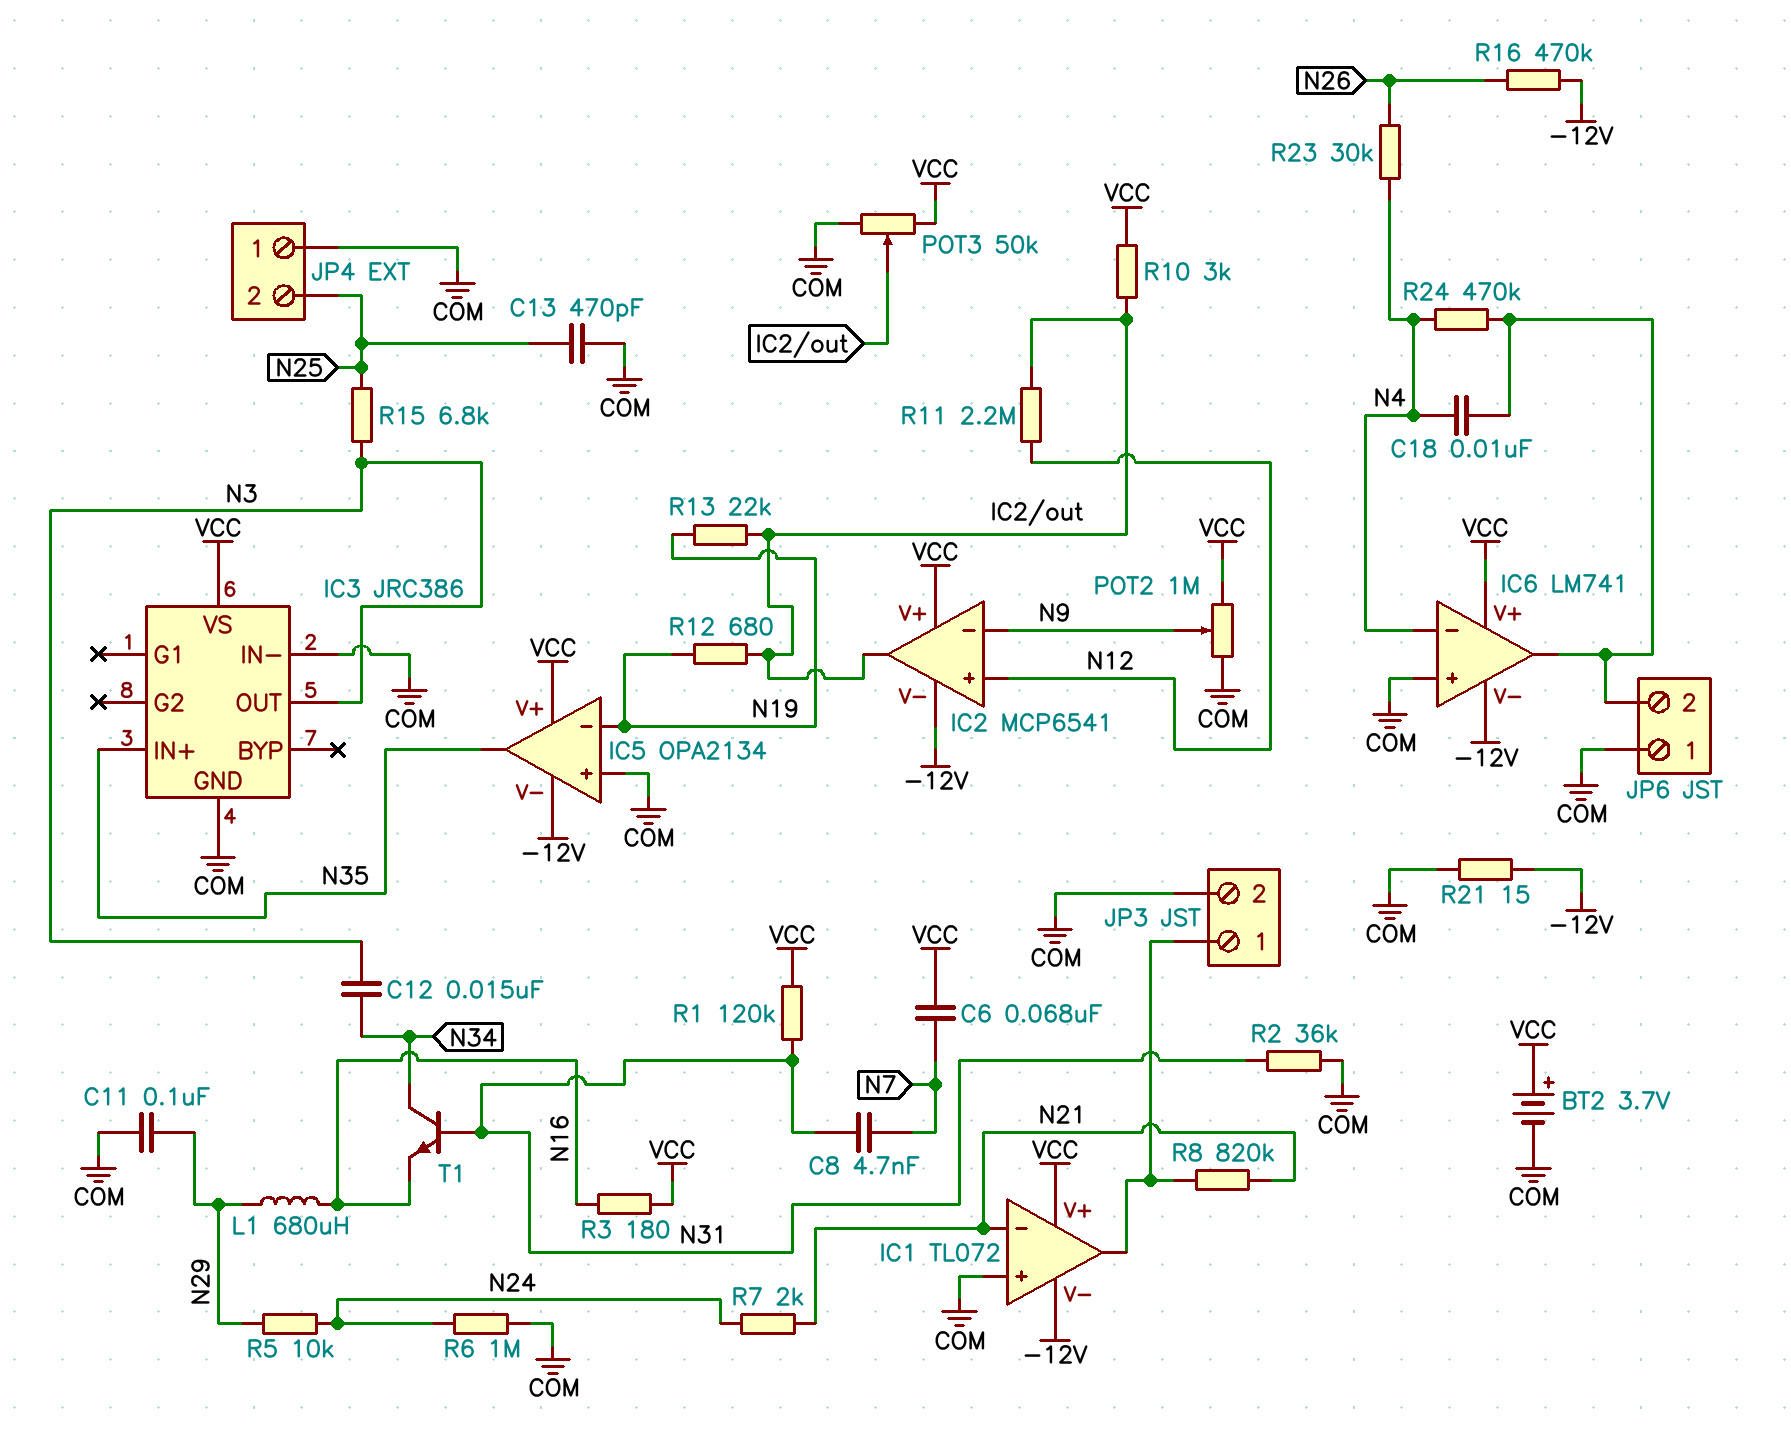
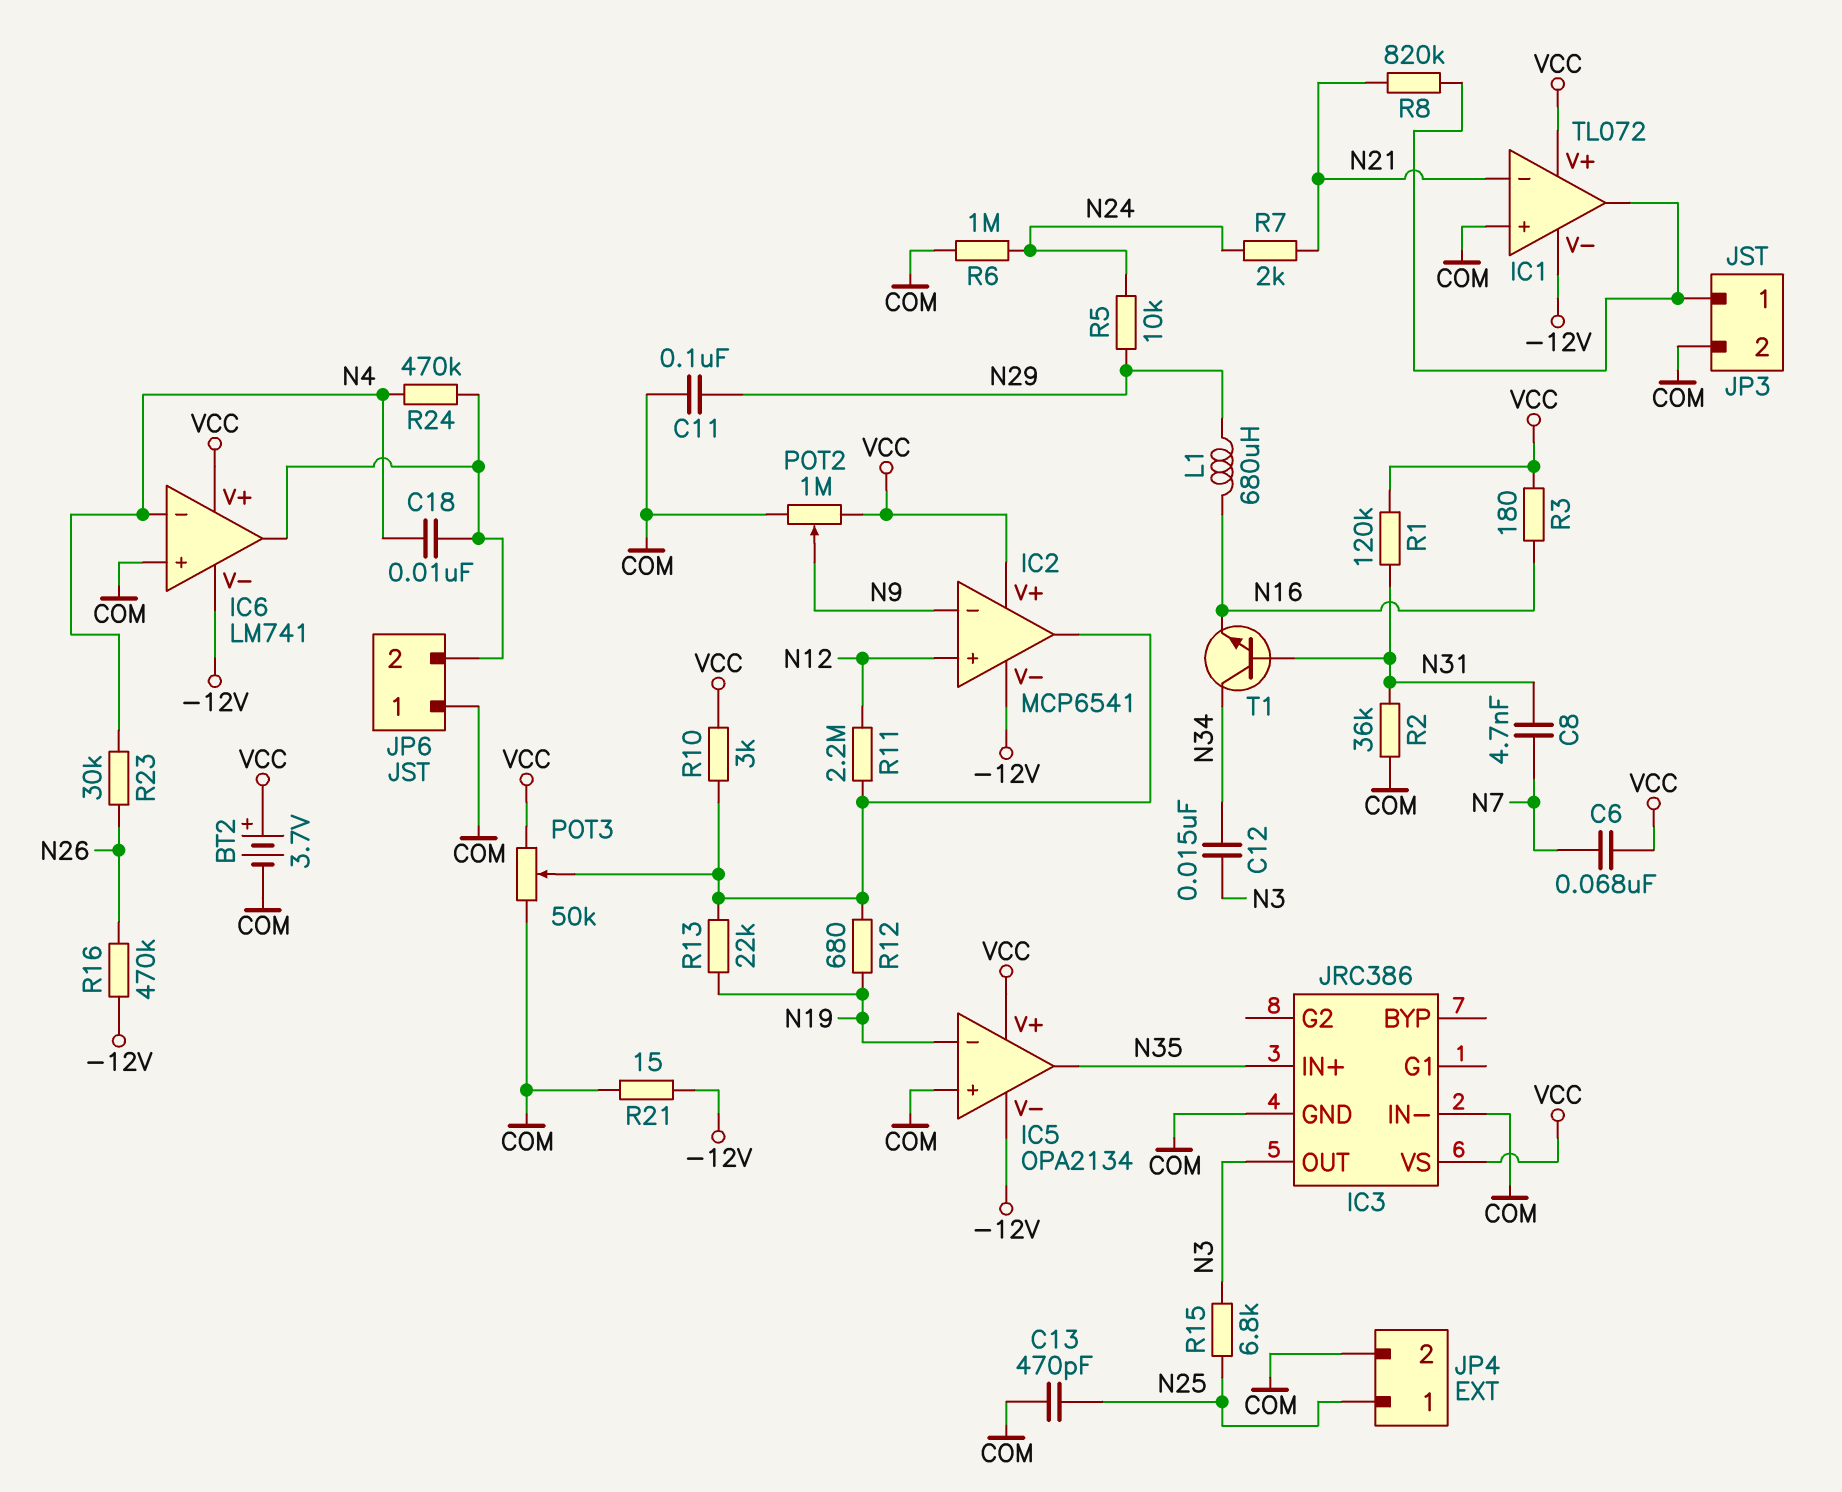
JP4 pin 1: COM -> N25
JP4 pin 2: N25 -> COM

